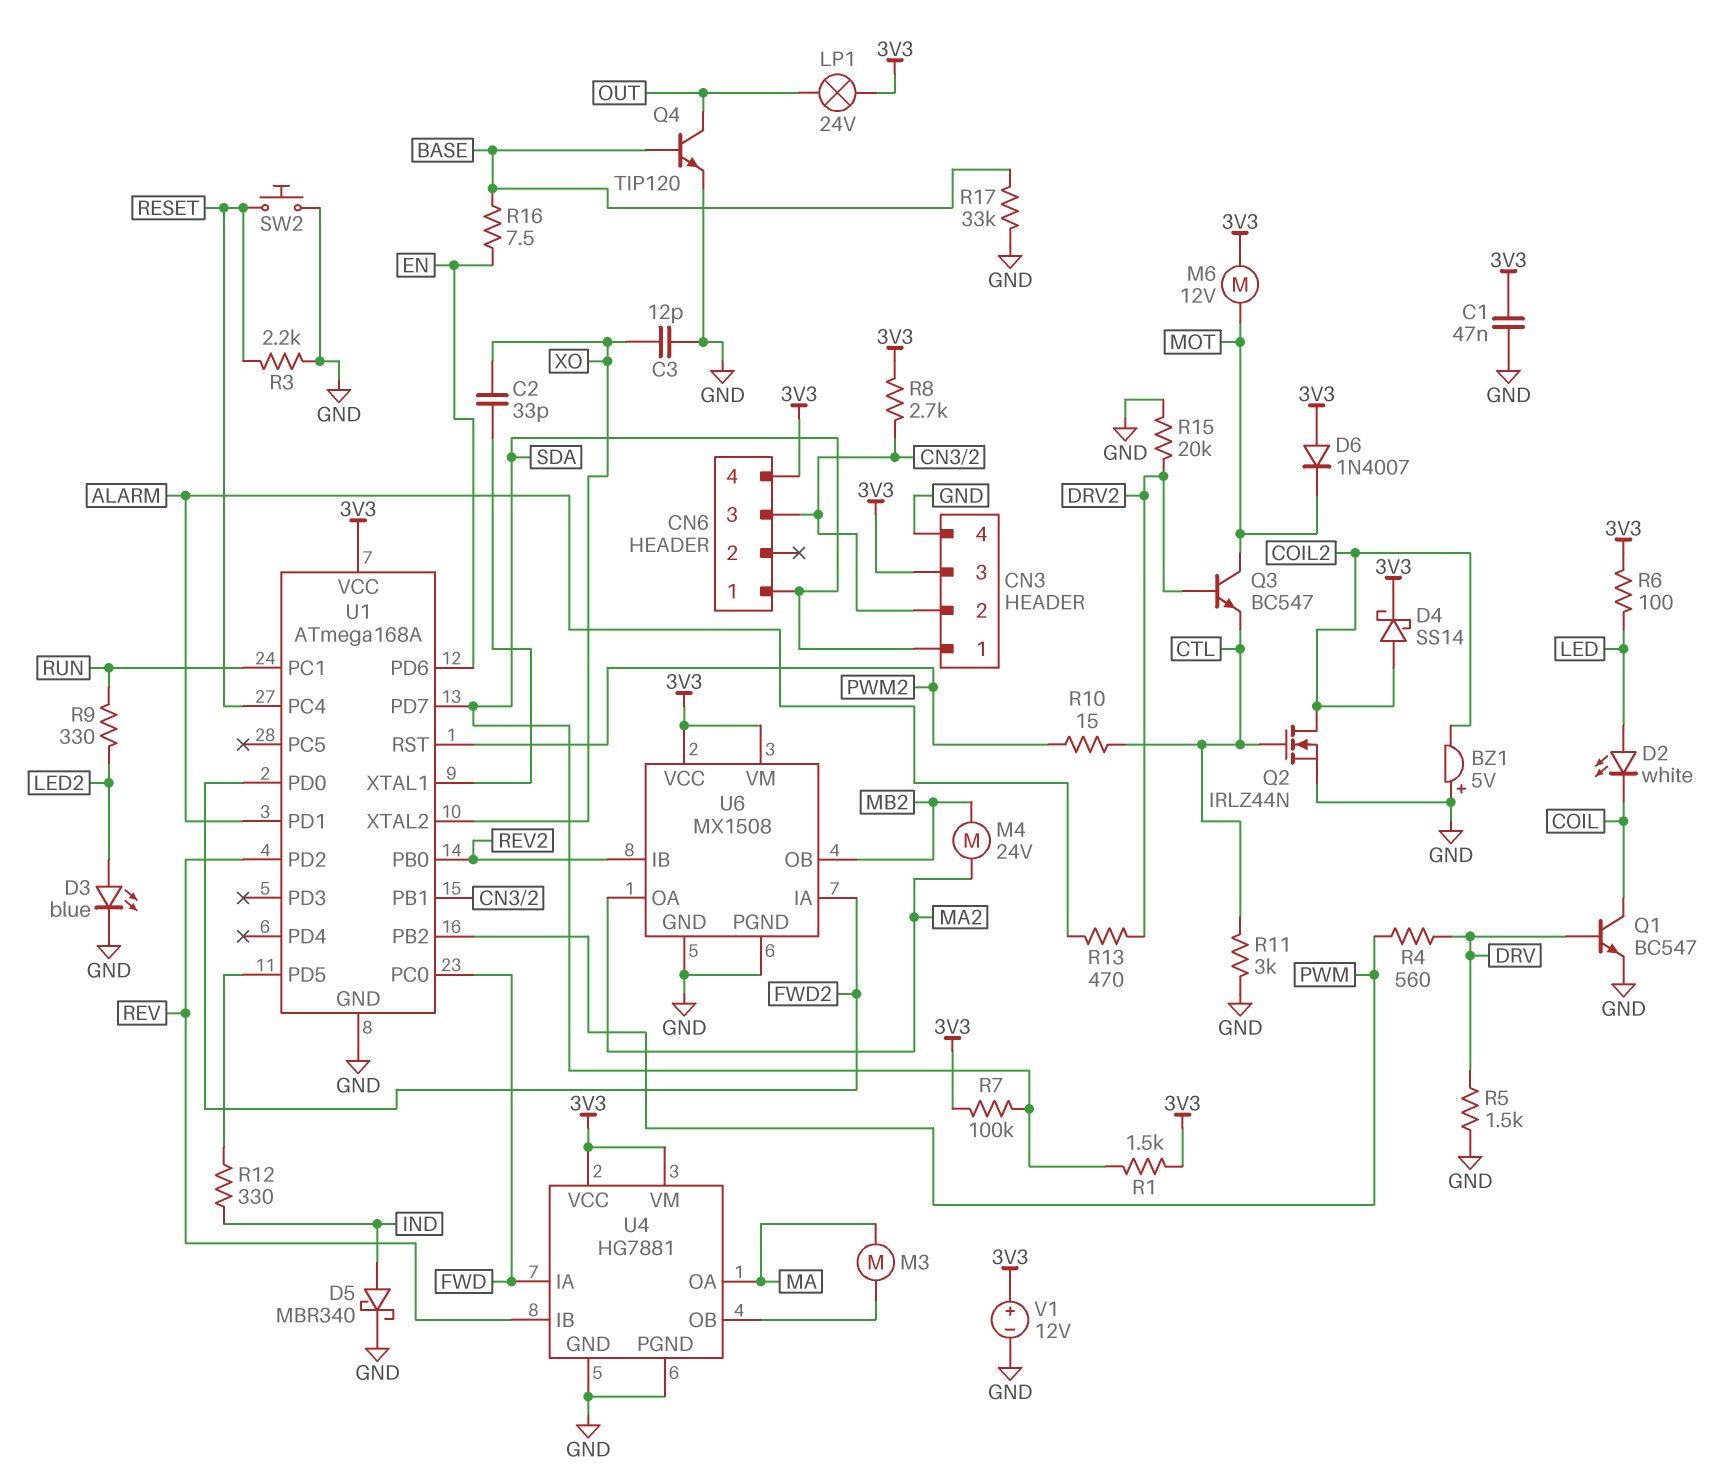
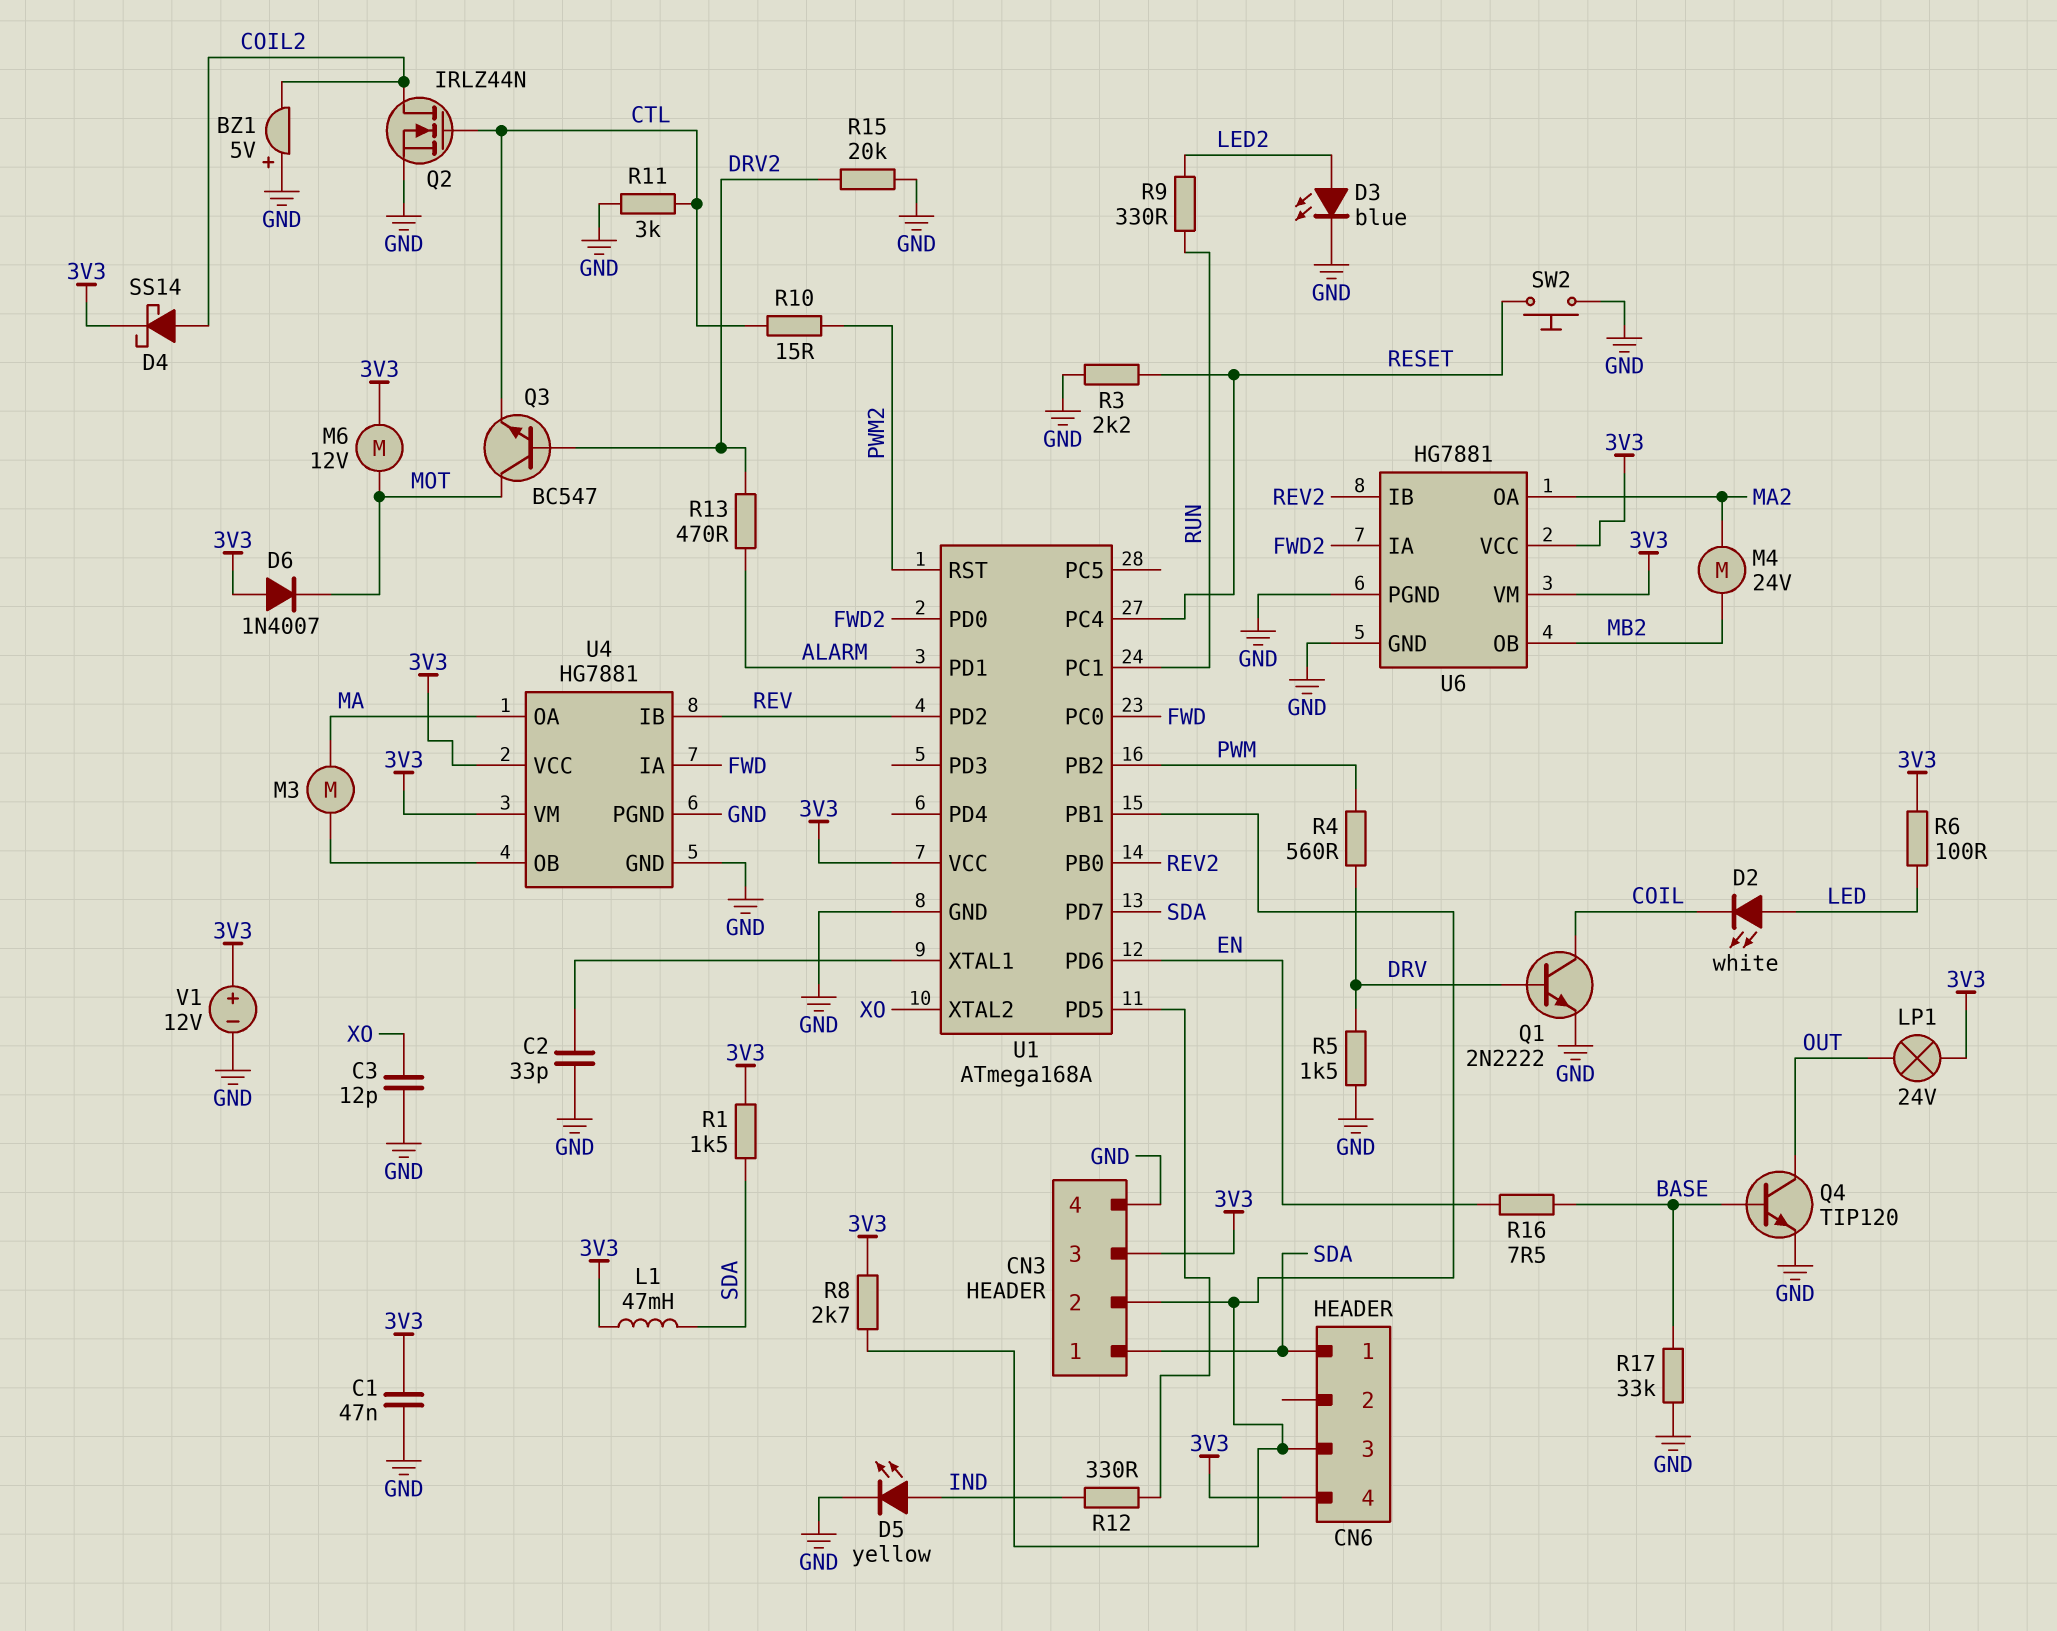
C2: 33pF (U1/XTAL1, XO) -> 33pF (GND, U1/XTAL1)
D5: schottky MBR340 (A IND, K GND) -> LED yellow (A IND, K GND)
L1: none -> 47mH (3V3, SDA)
Q1: NPN BC547 (B DRV, C COIL, E GND) -> NPN 2N2222 (B DRV, C COIL, E GND)
R7: 100k (3V3, SDA) -> none
U6: MX1508 -> HG7881

